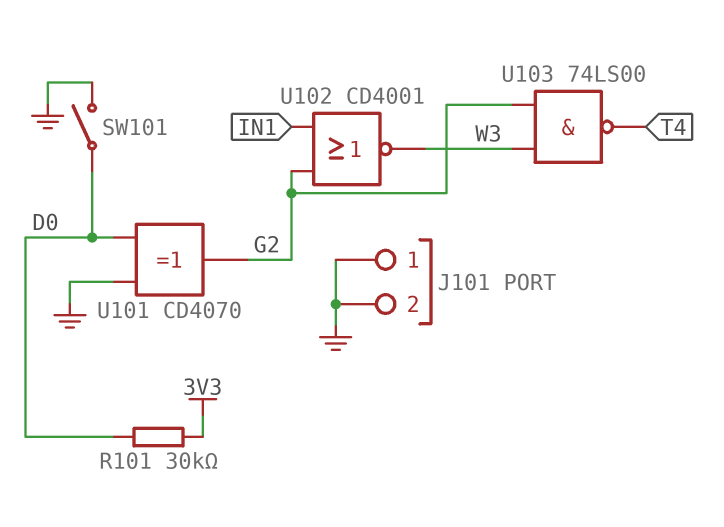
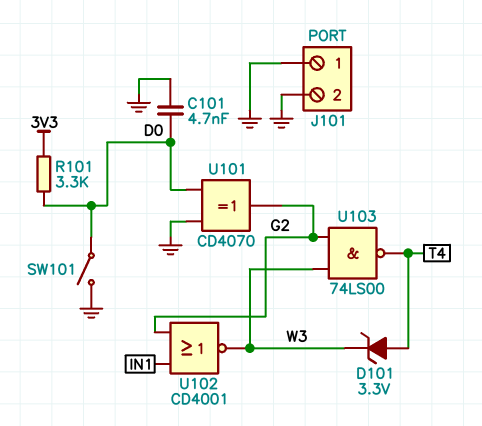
C101: none -> 4.7nF (D0, GND)
D101: none -> zener 3.3V (A T4, K W3)
R101: 30k (3V3, D0) -> 3.3k (3V3, D0)

